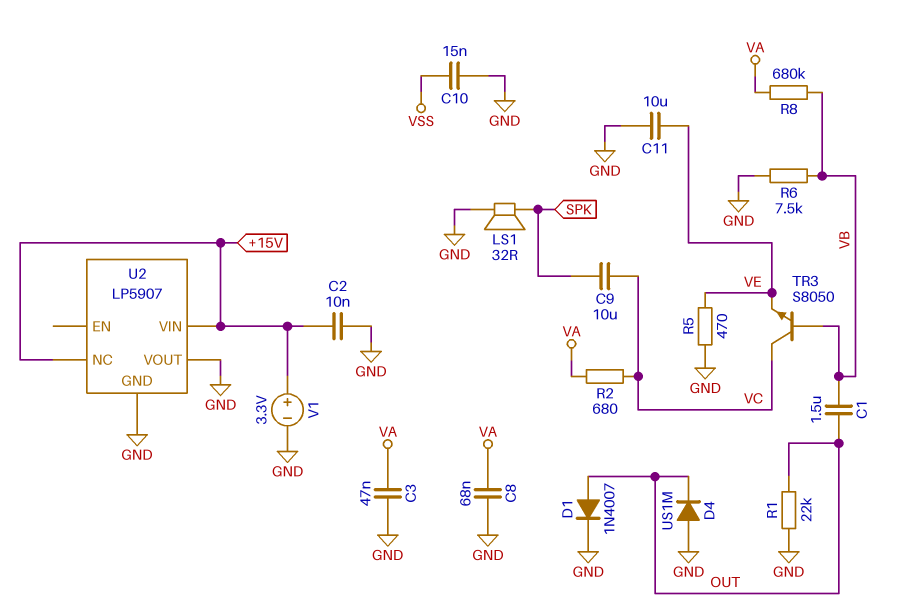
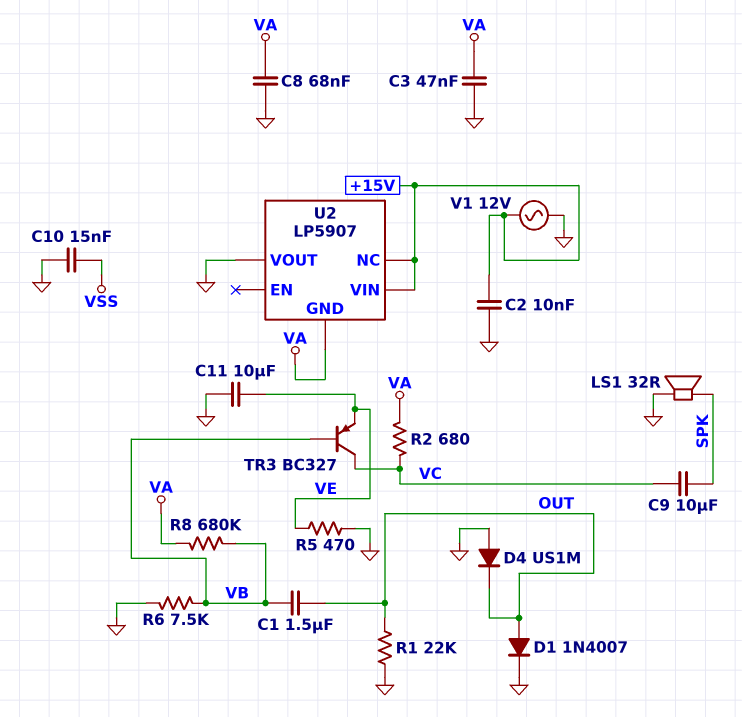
TR3: NPN S8050 (B VB, C VC, E VE) -> PNP BC327 (B VB, C VC, E VE)
U2 pin GND: GND -> VA
V1: 3.3V (plus +15V, minus GND) -> AC 12V (+15V, GND)

